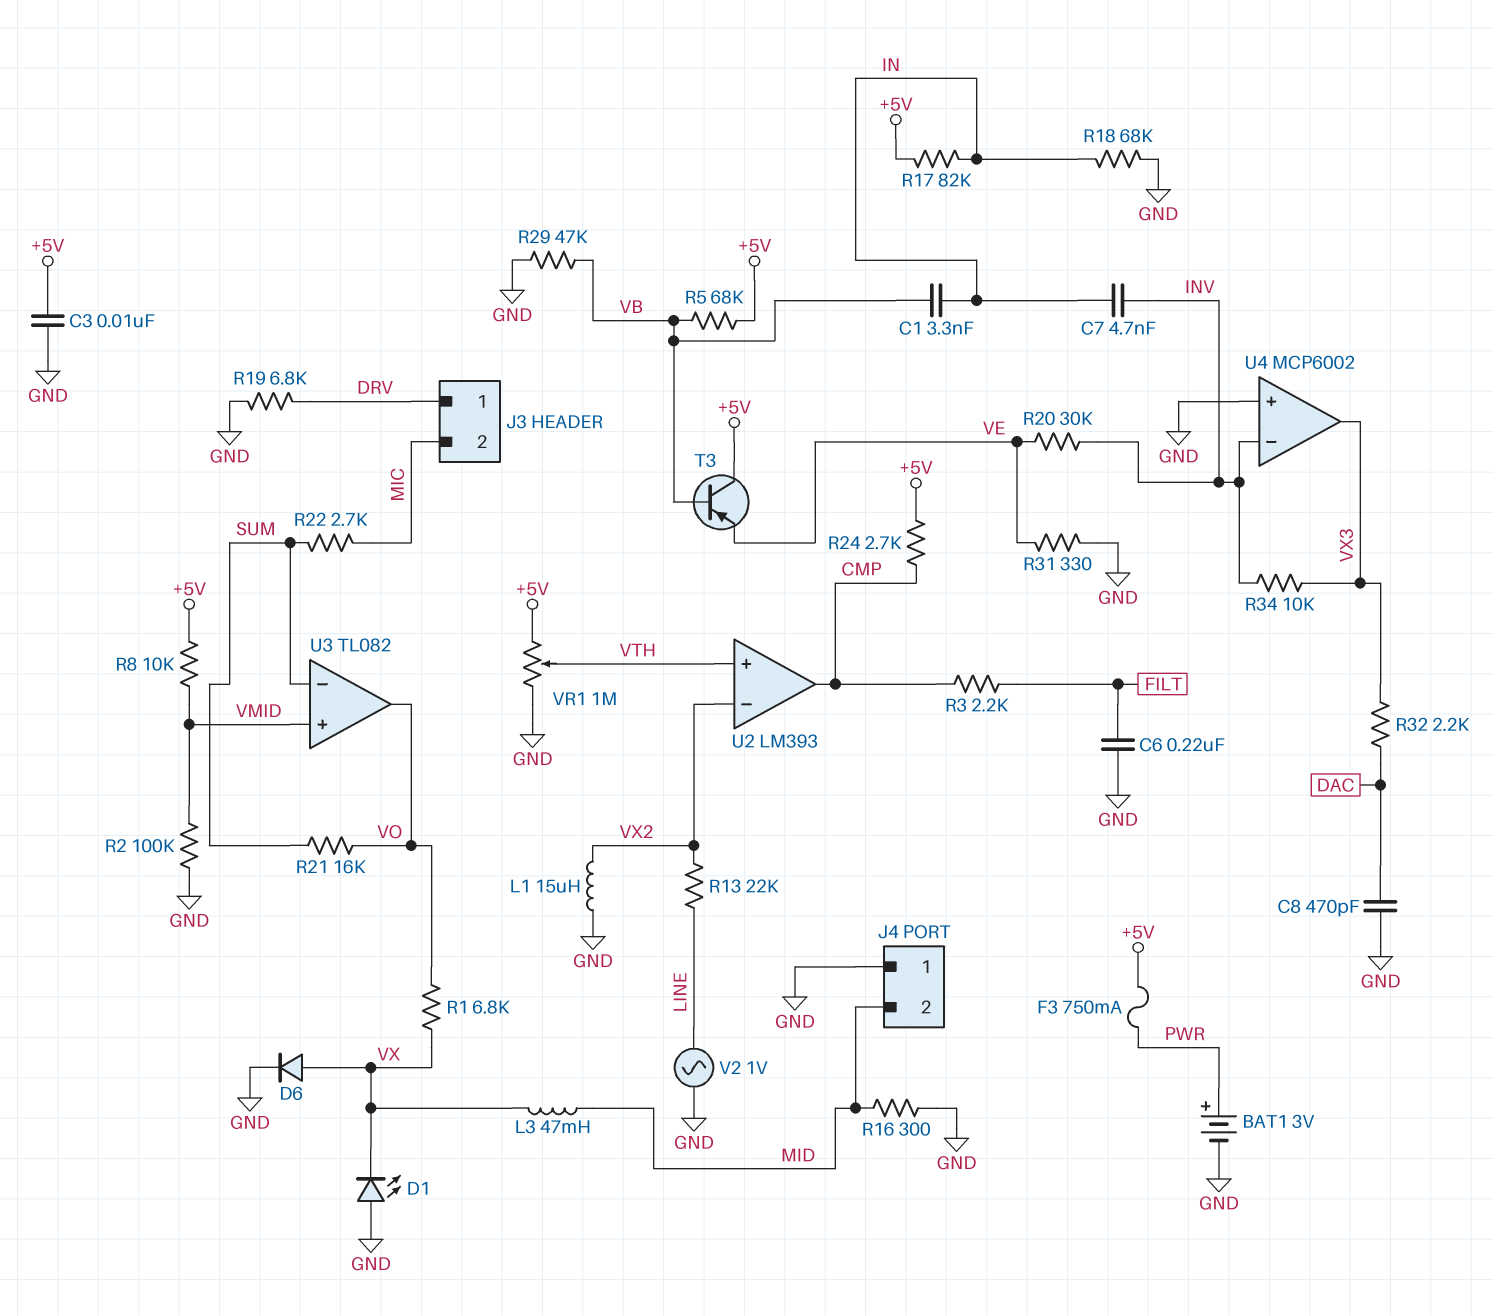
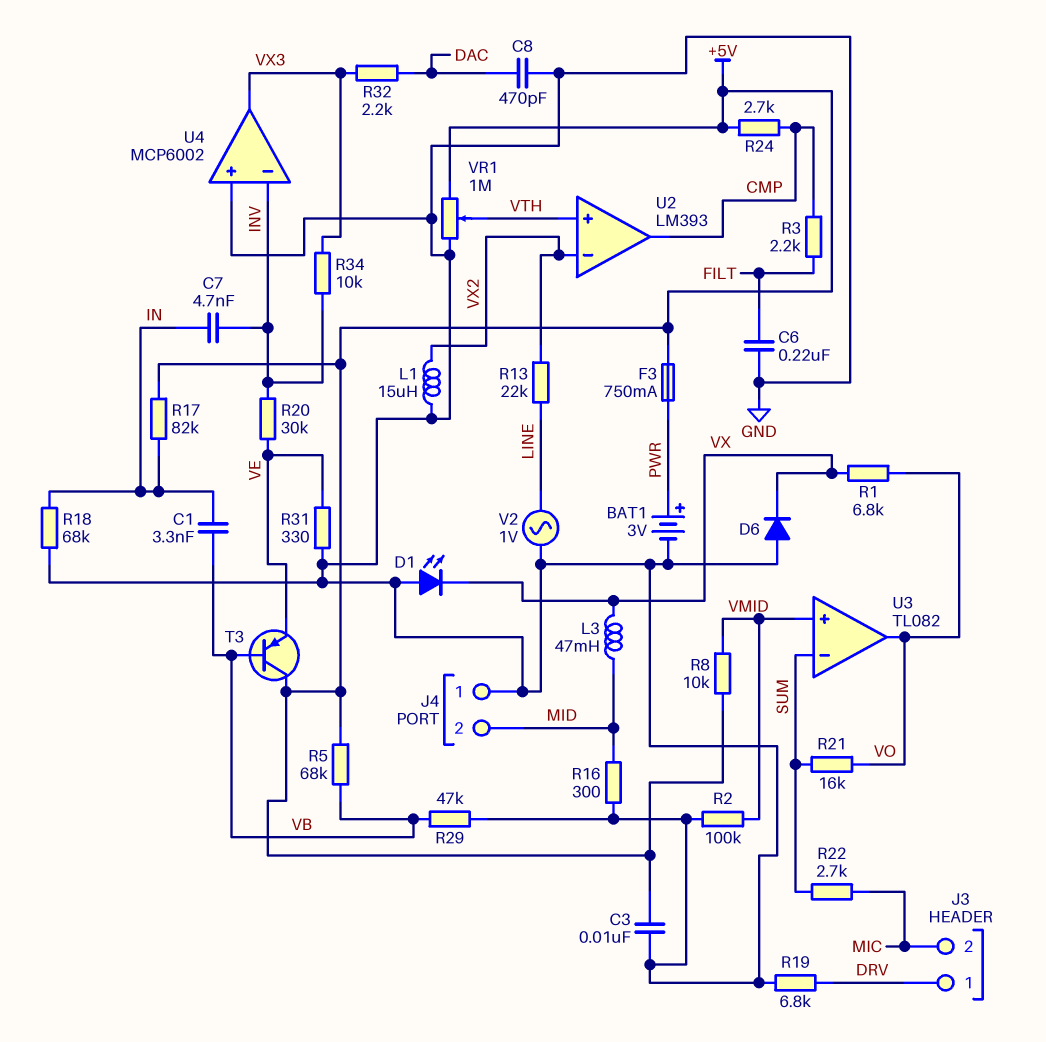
D6: diode (A VX, K GND) -> diode (A GND, K VX)

